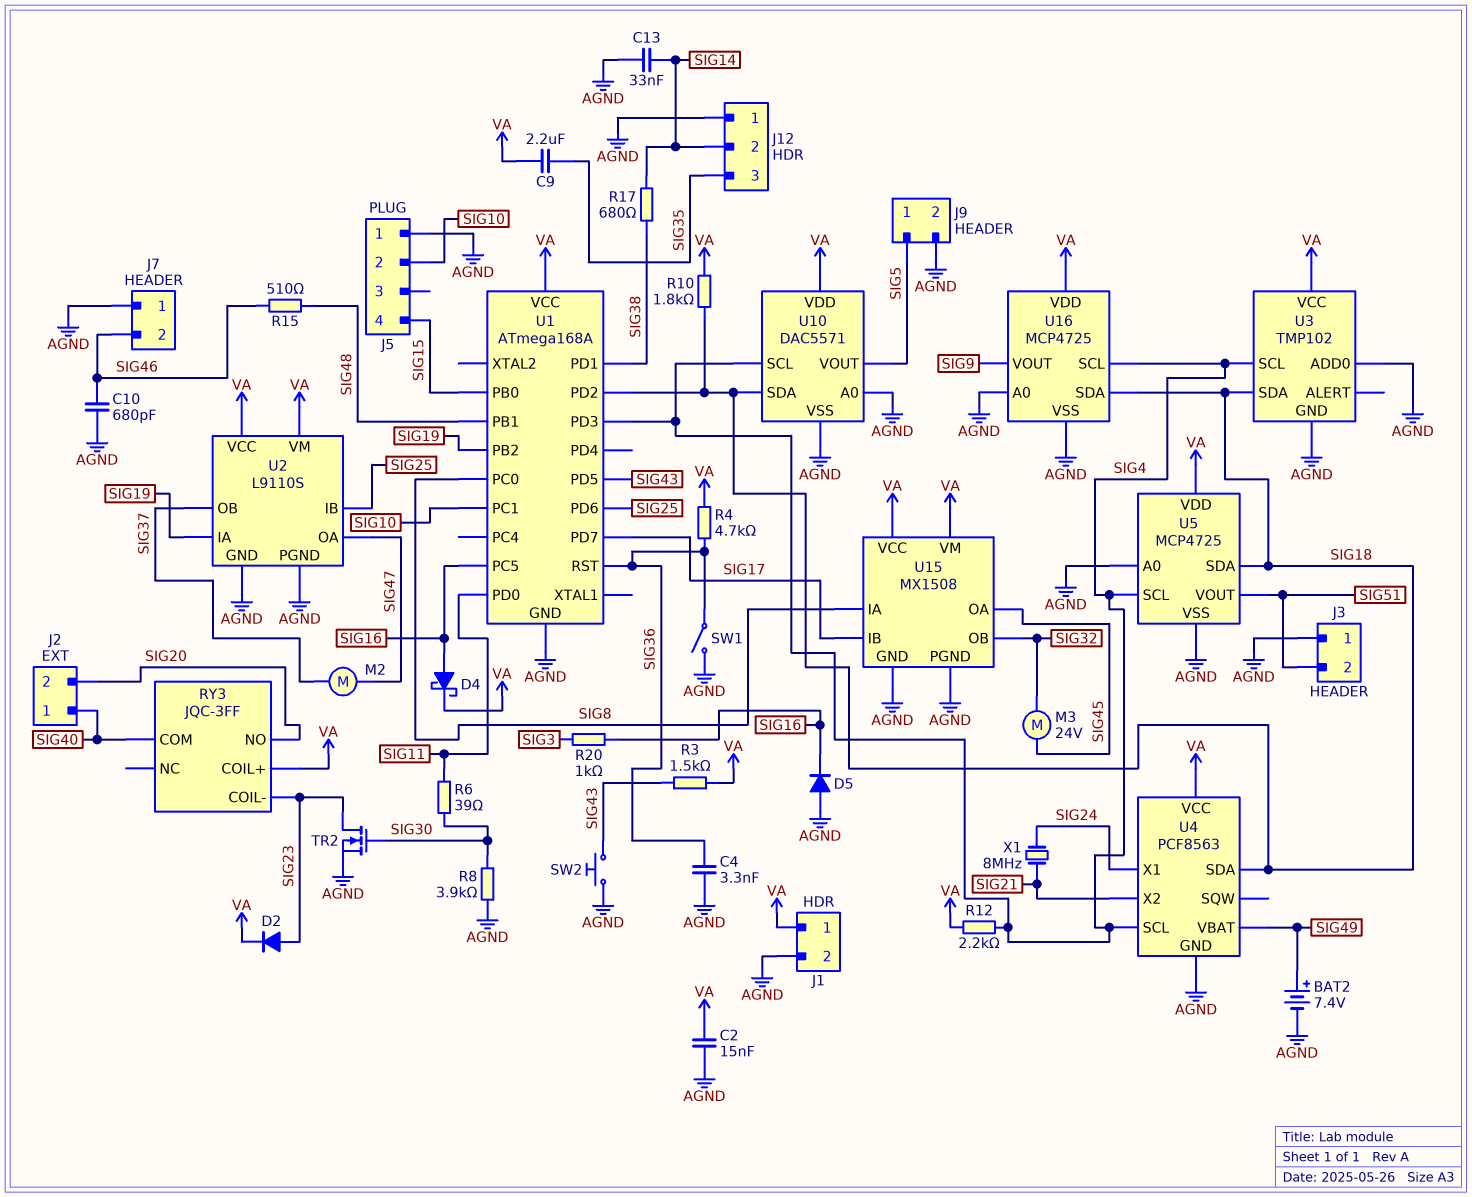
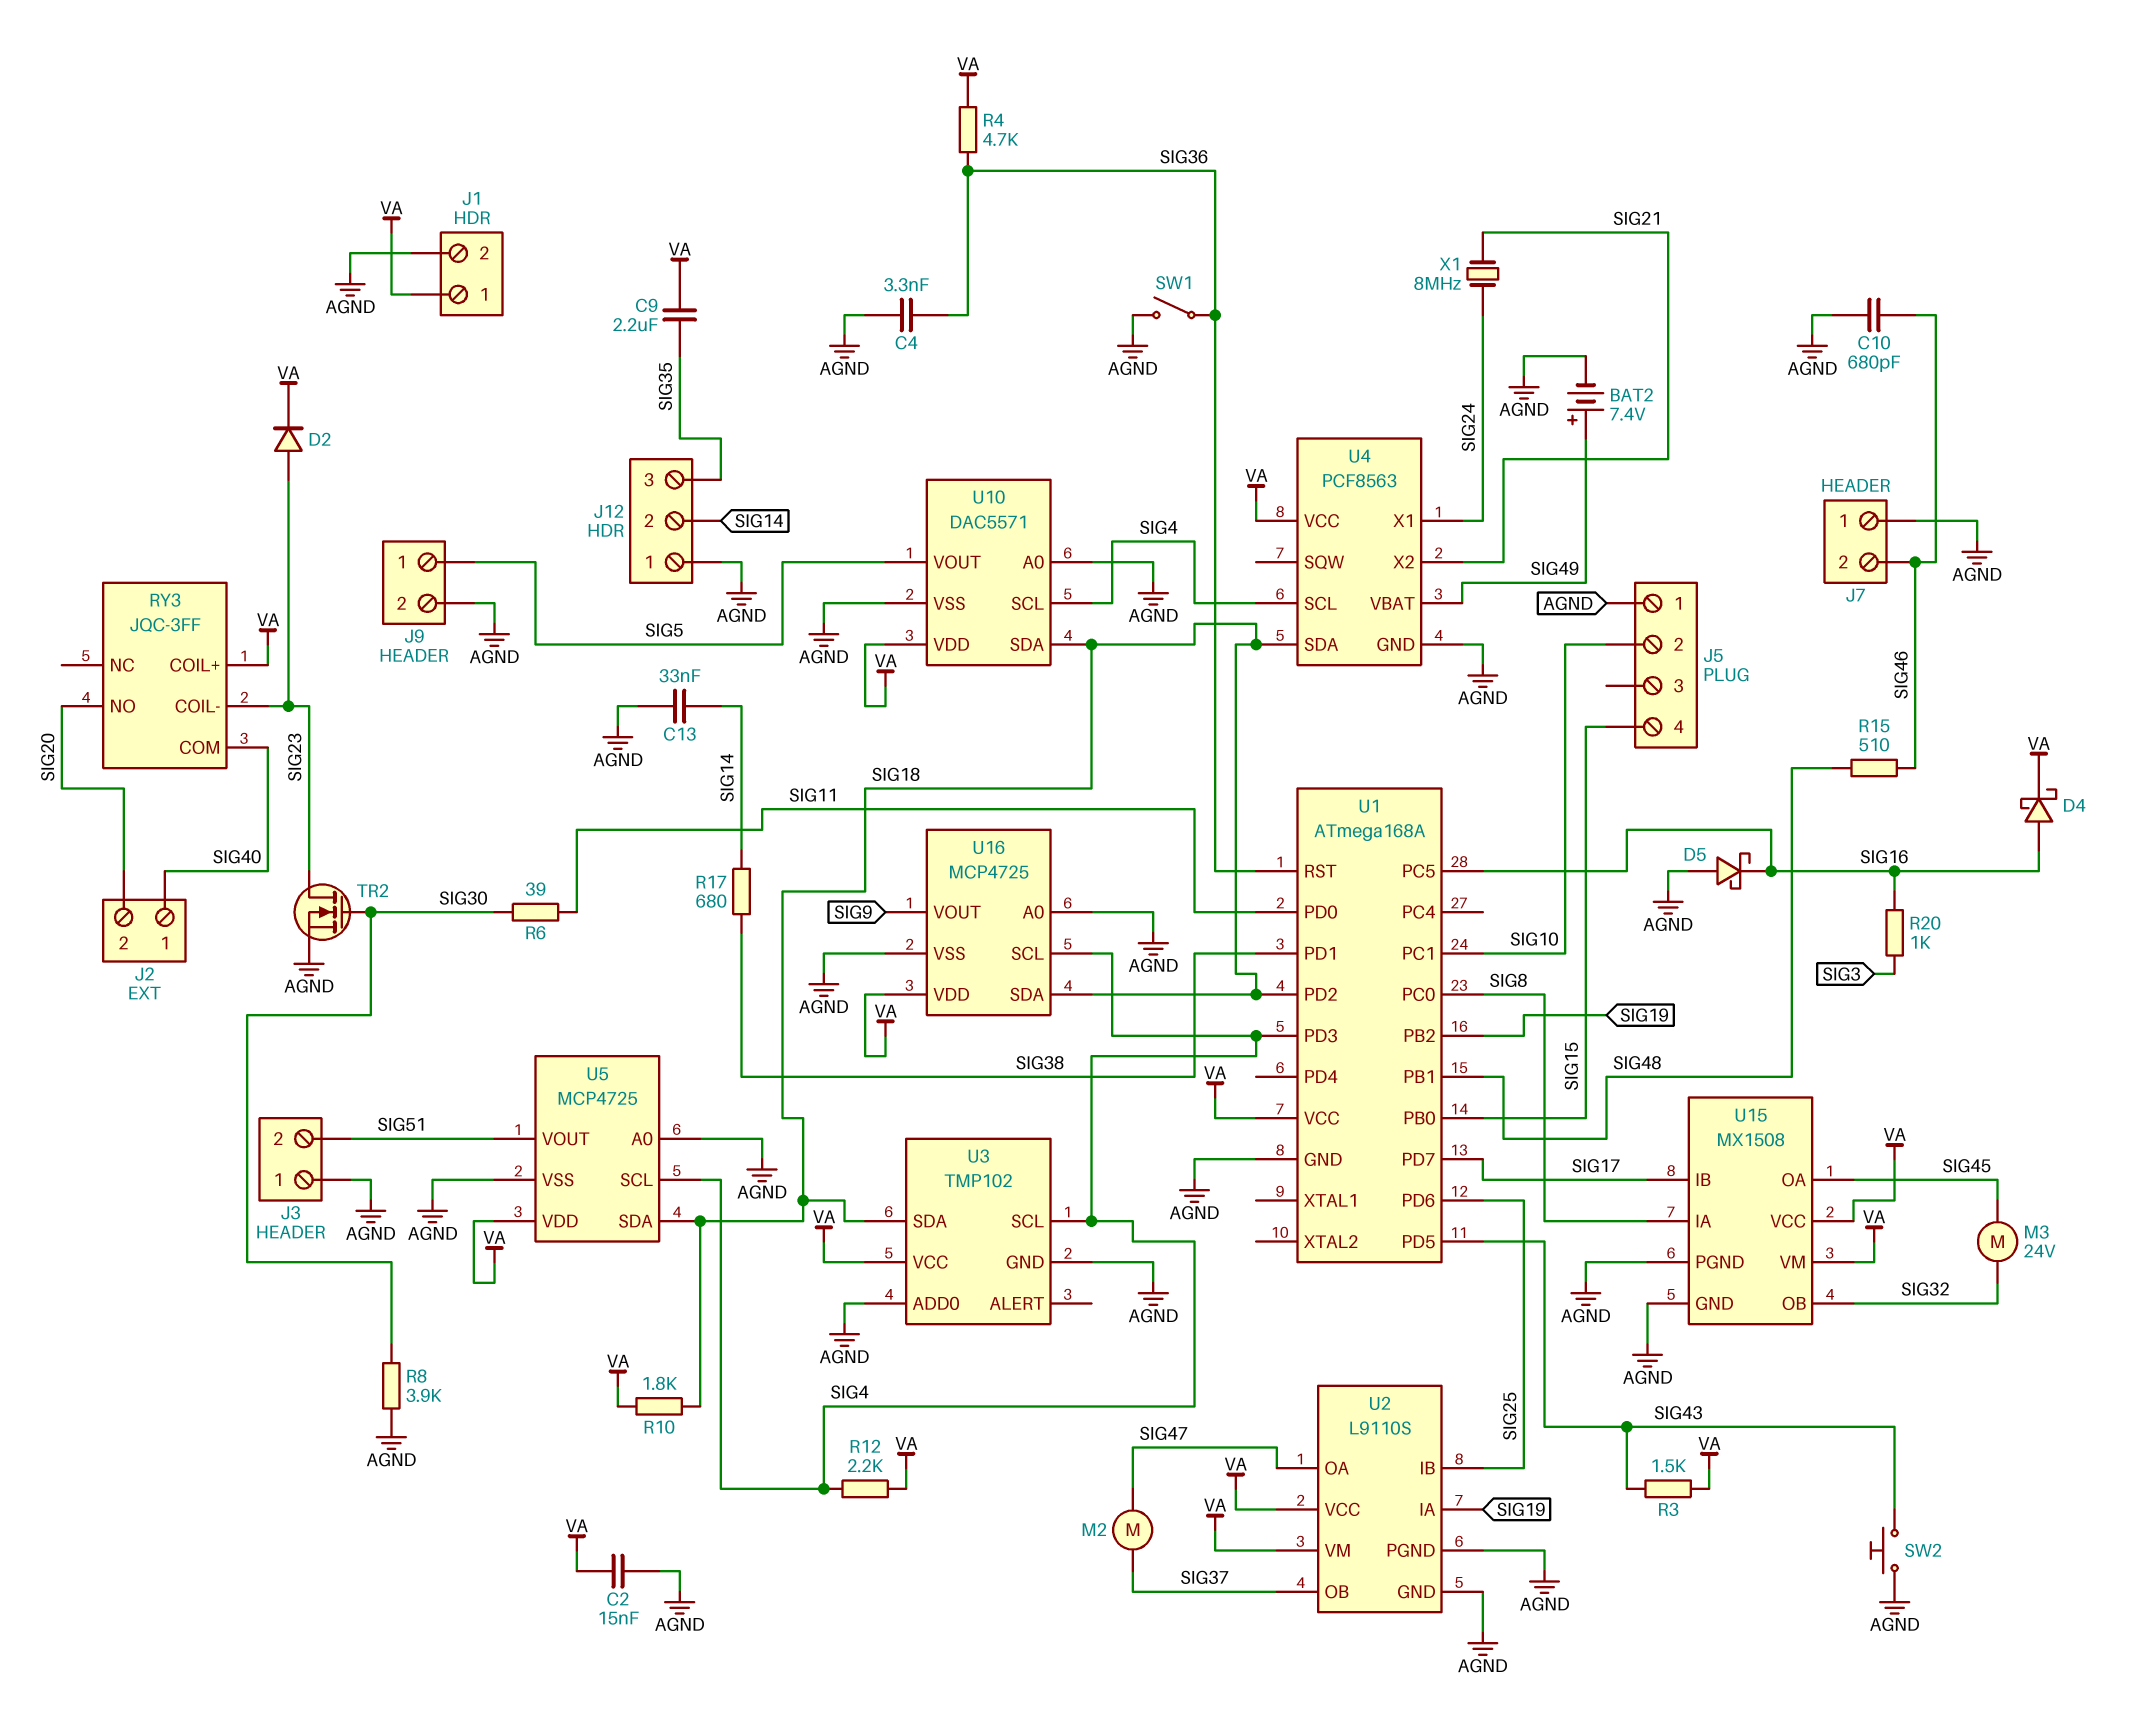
D5: diode (A AGND, K SIG16) -> schottky (A AGND, K SIG16)

